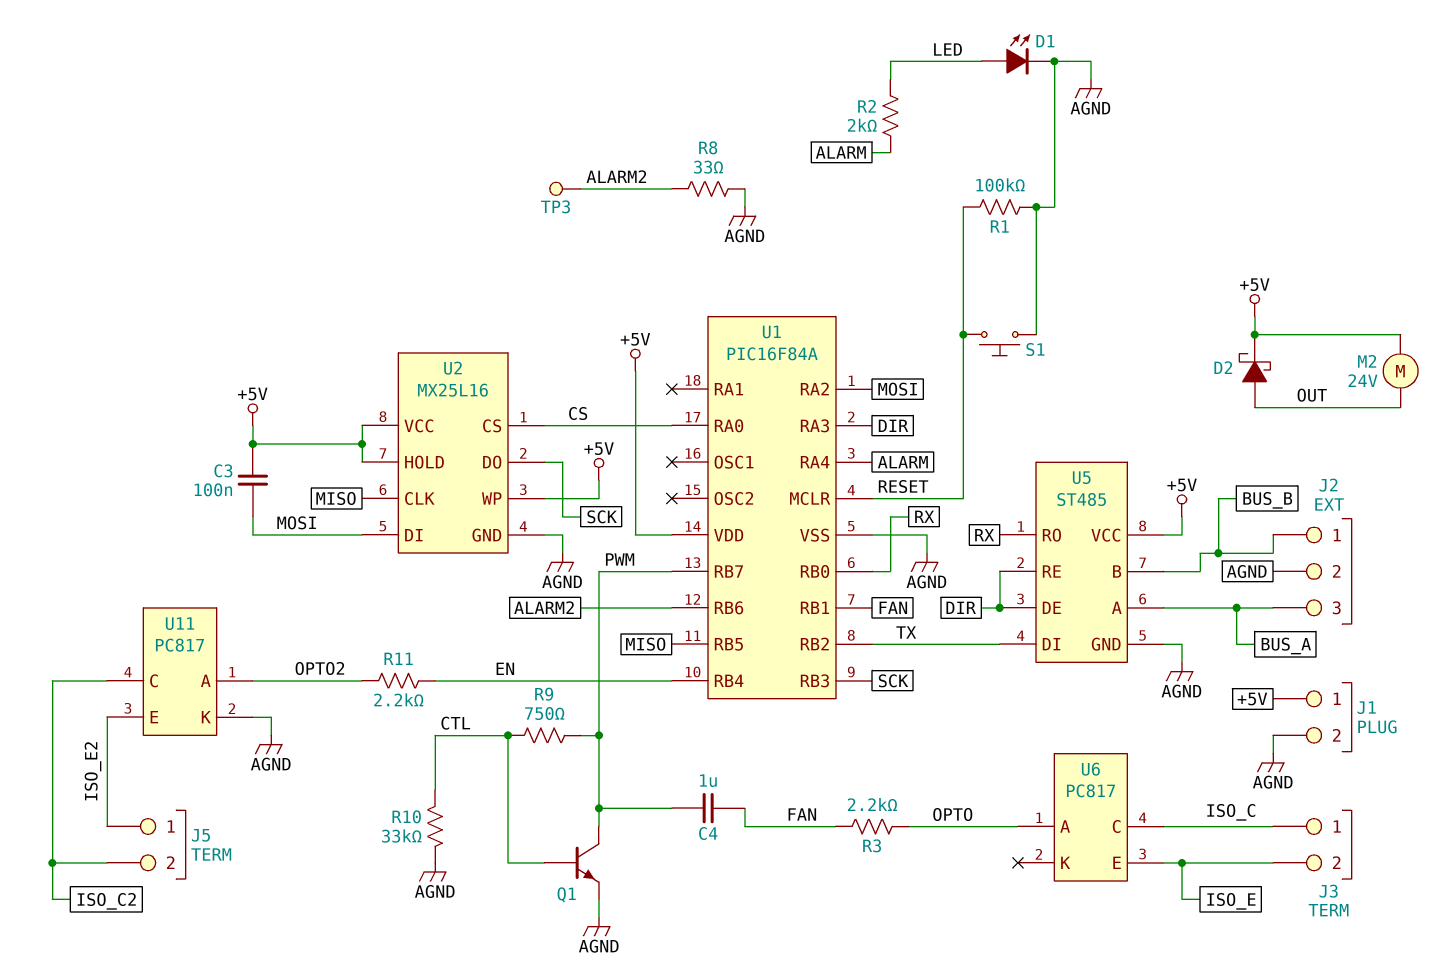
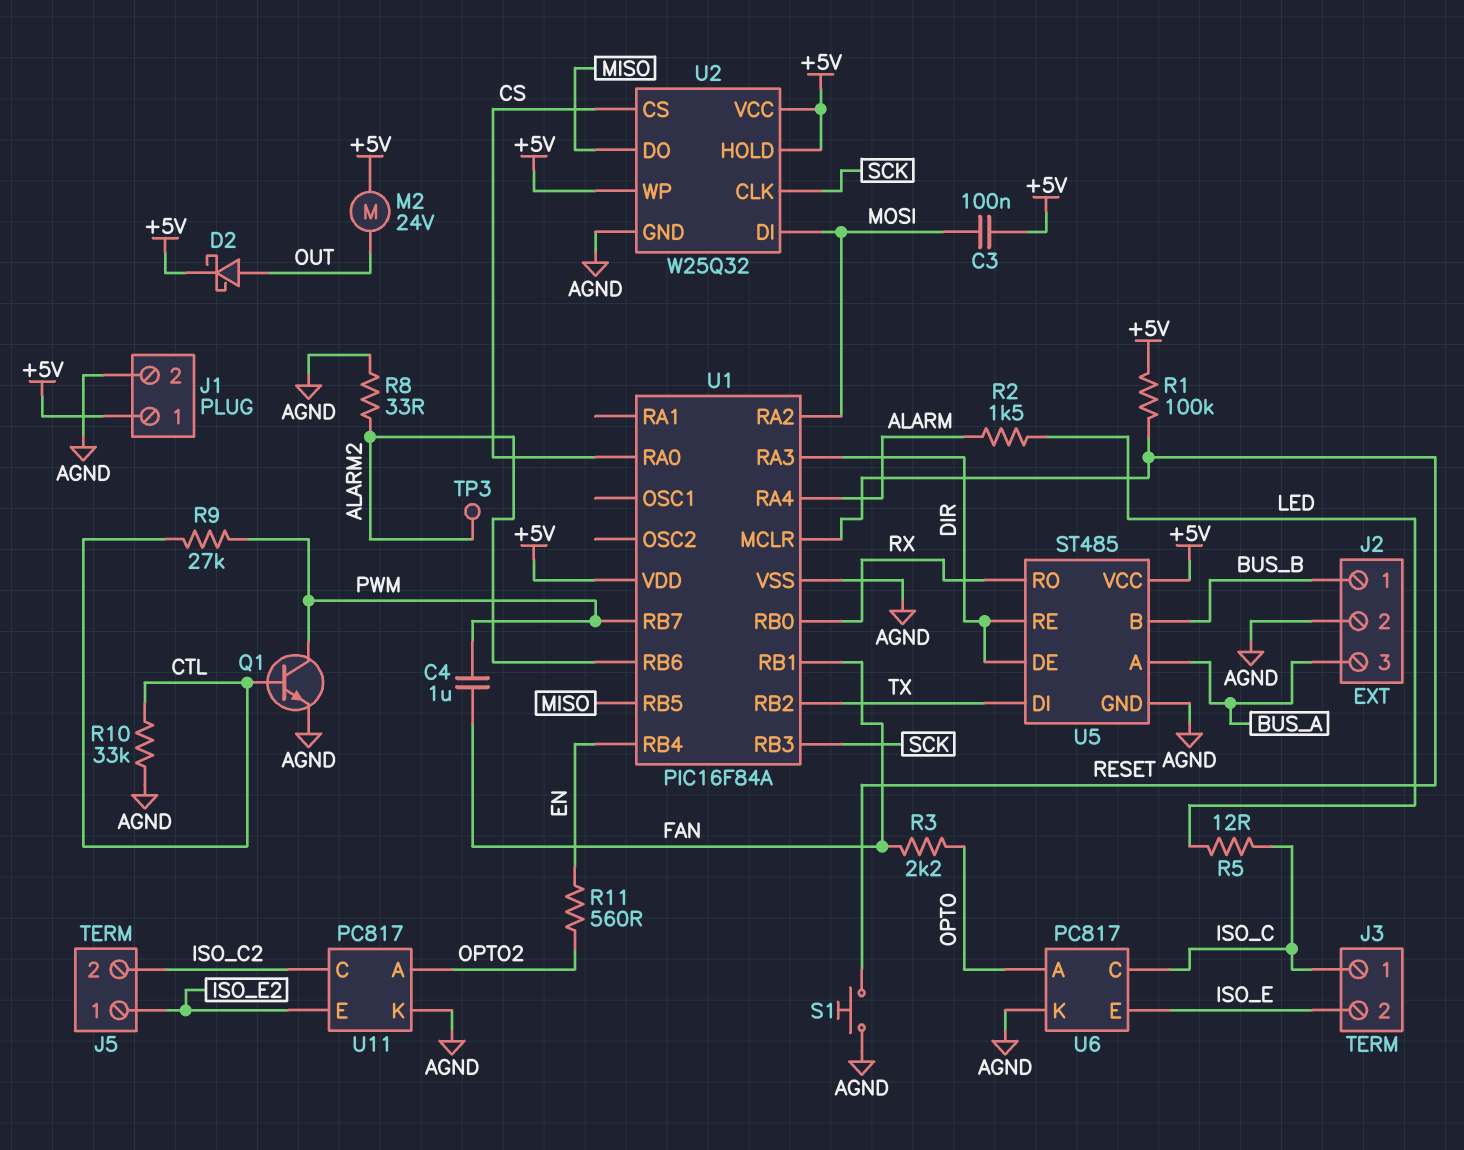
D1: LED (A LED, K AGND) -> none
R1: 100k (AGND, RESET) -> 100k (+5V, RESET)
R2: 2k (ALARM, LED) -> 1.5k (ALARM, LED)
R5: none -> 12 (ISO_C, LED)
R9: 750 (CTL, PWM) -> 27k (CTL, PWM)
R11: 2.2k (EN, OPTO2) -> 560 (EN, OPTO2)
U2: MX25L16 -> W25Q32
U2 pin CLK: MISO -> SCK
U2 pin DO: SCK -> MISO
U6 pin K: none -> AGND

